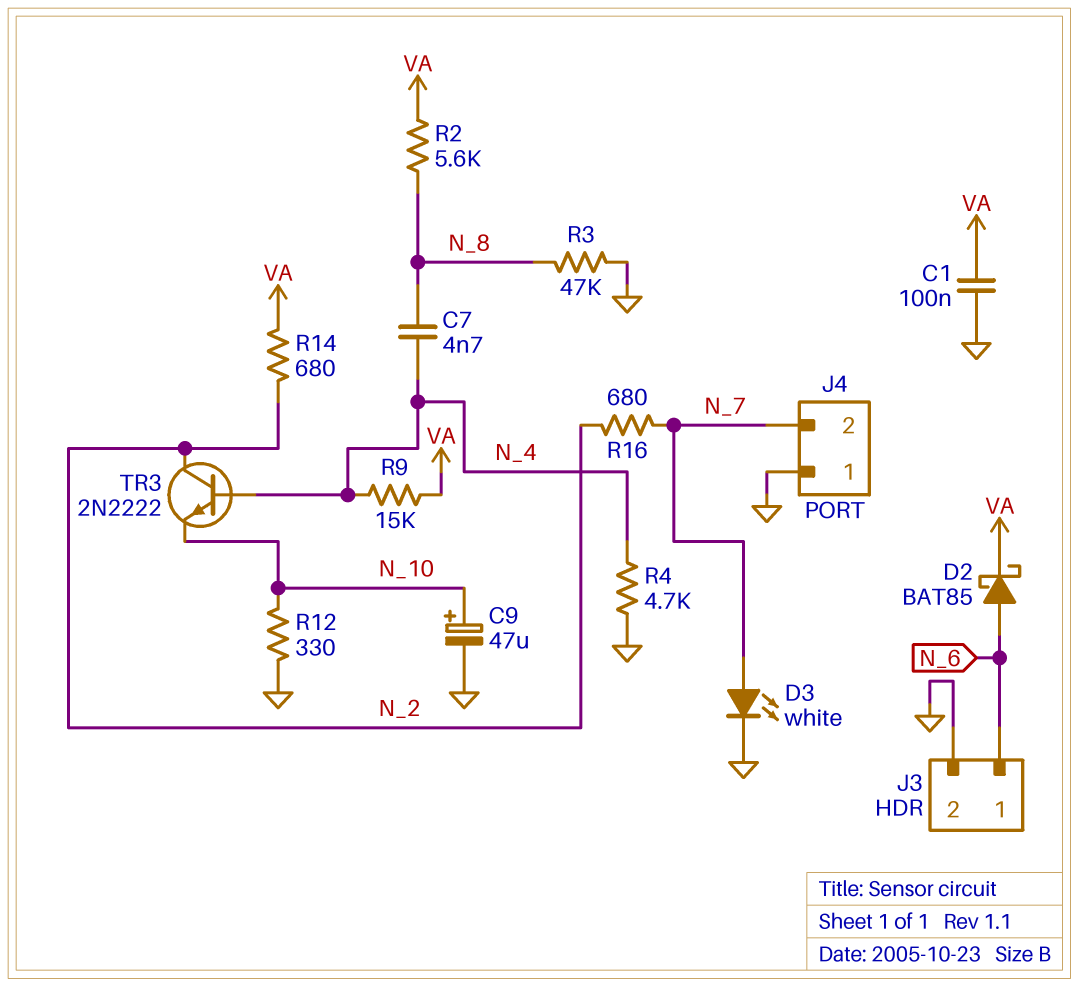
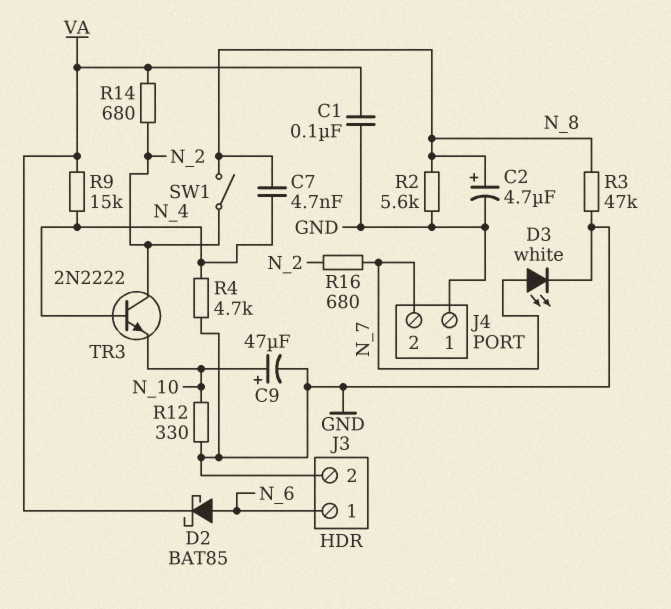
C2: none -> 4.7uF (plus N_8, minus GND)
R2: 5.6k (N_8, VA) -> 5.6k (GND, N_8)
SW1: none -> switch (N_2, N_8)

